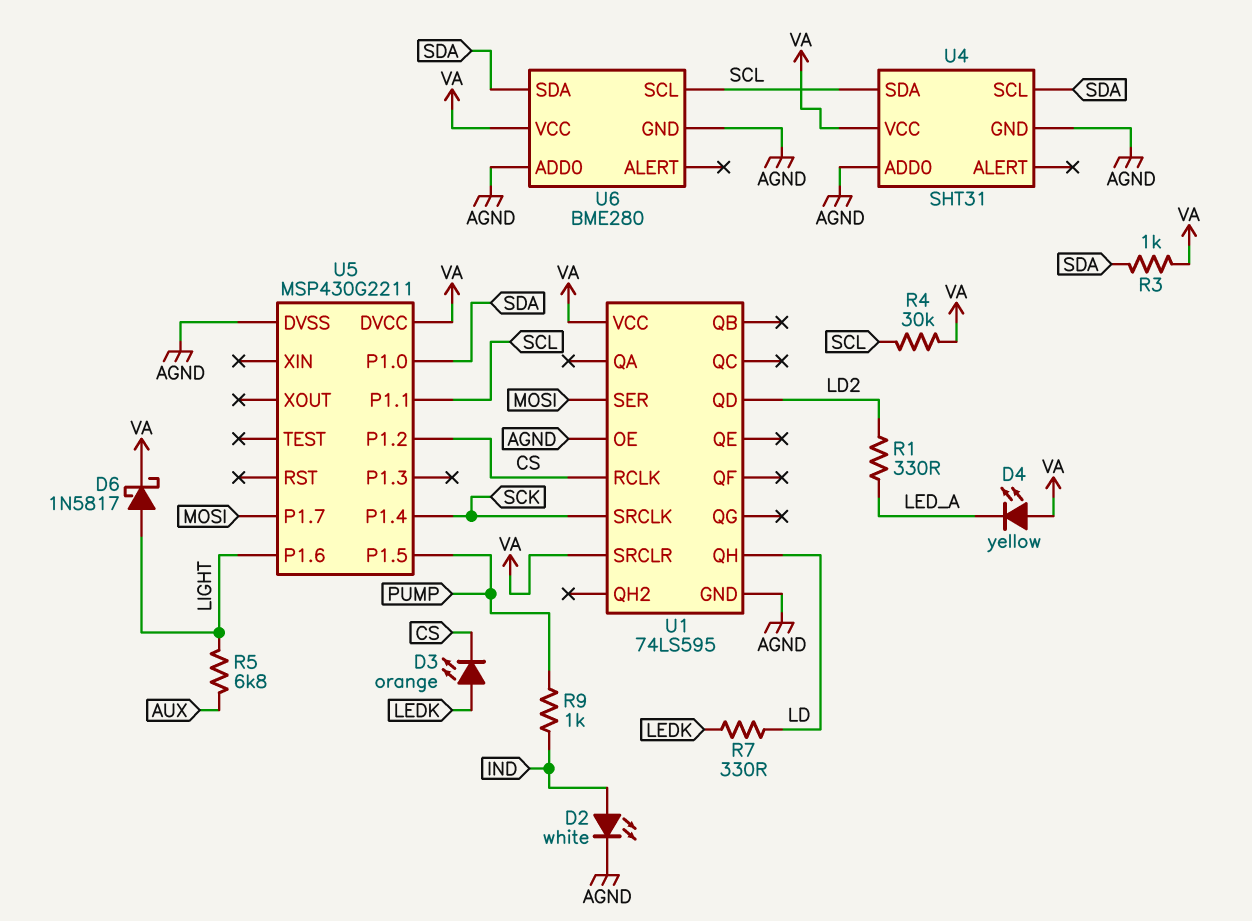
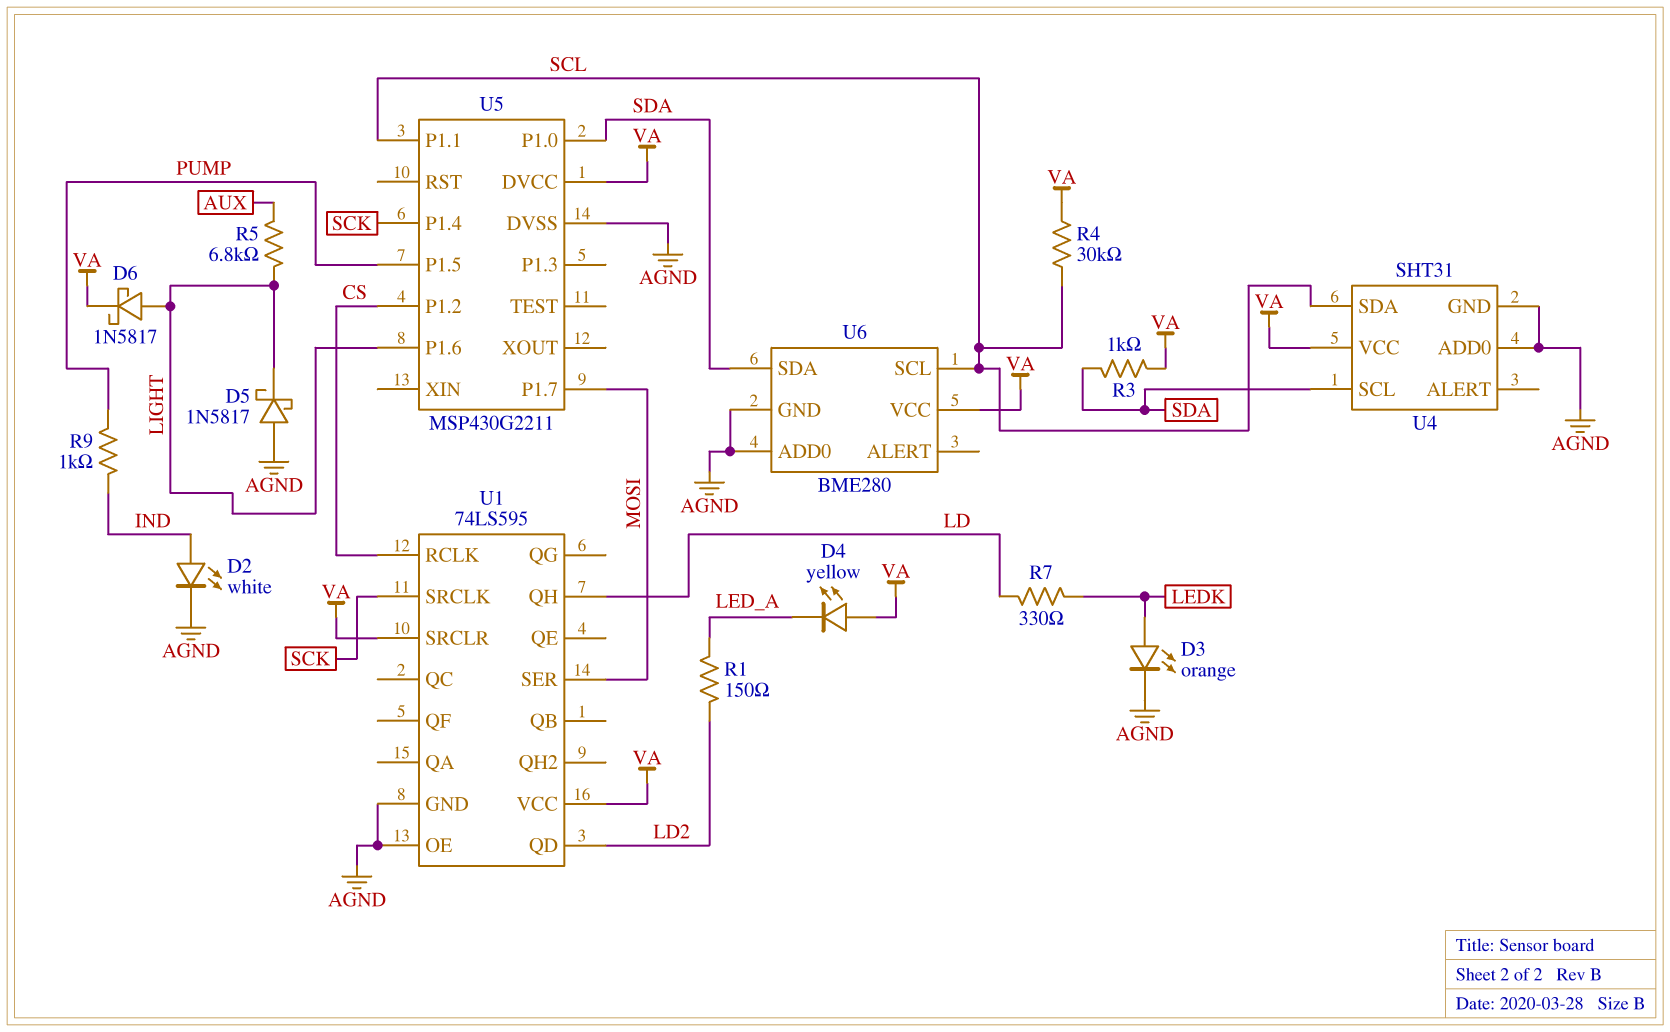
D3: LED orange (A LEDK, K CS) -> LED orange (A LEDK, K AGND)
D5: none -> schottky 1N5817 (A AGND, K LIGHT)
R1: 330 (LD2, LED_A) -> 150 (LD2, LED_A)

